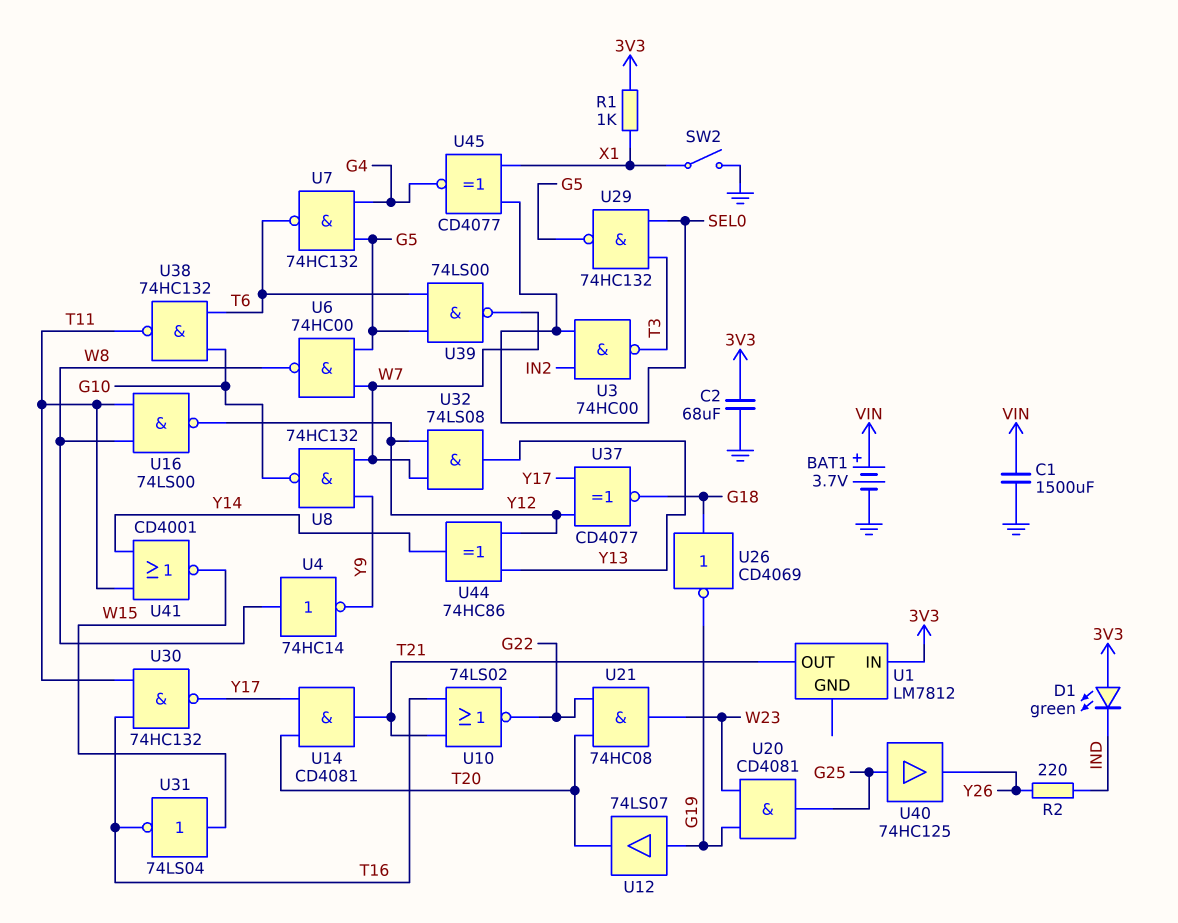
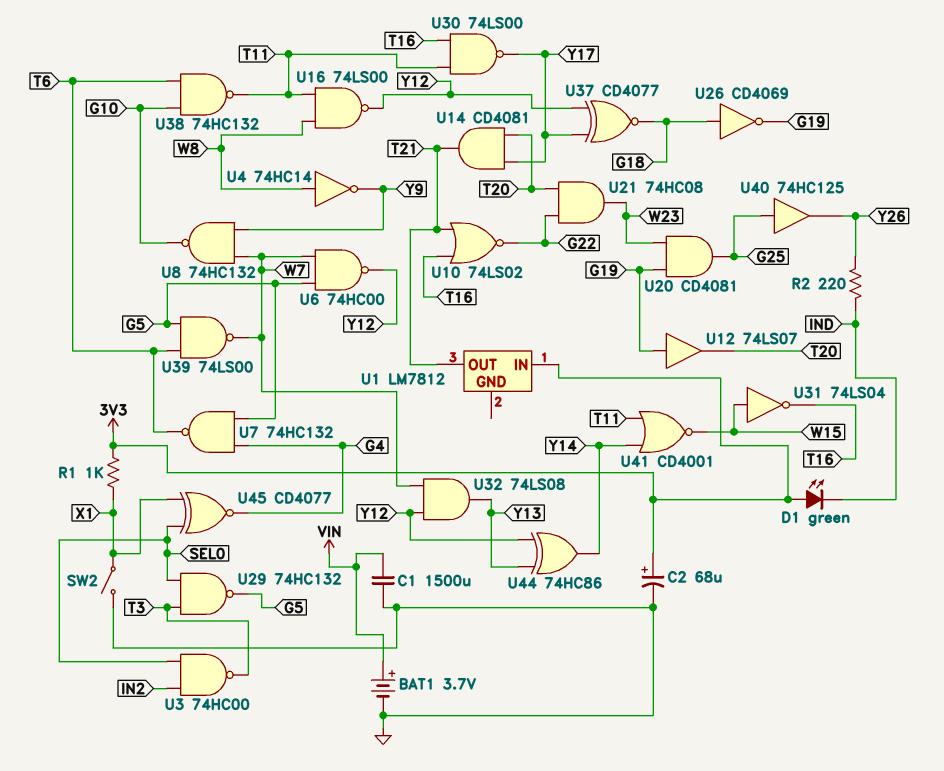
C2: 68uF (3V3, GND) -> 68uF (plus 3V3, minus GND)
U6: NAND 74HC00 (in G5, in W7, out W8) -> NAND 74HC00 (in G5, in W7, out Y12)
U30: NAND 74HC132 (in T11, in T16, out Y17) -> NAND 74LS00 (in T11, in T16, out Y17)

